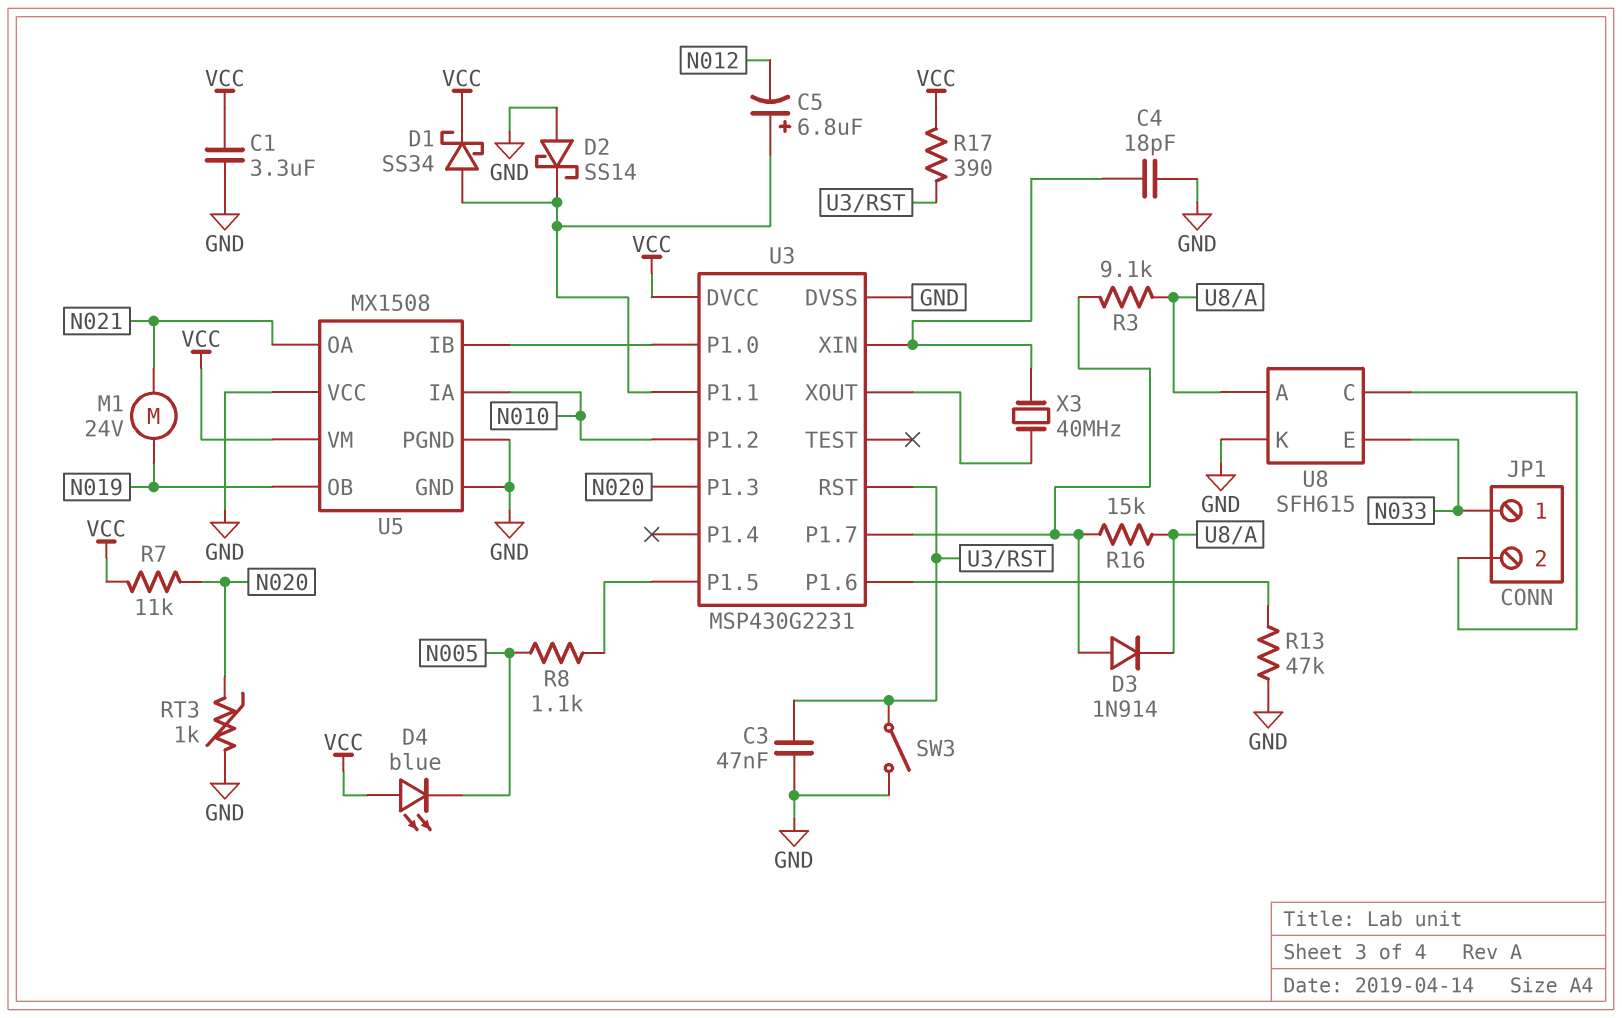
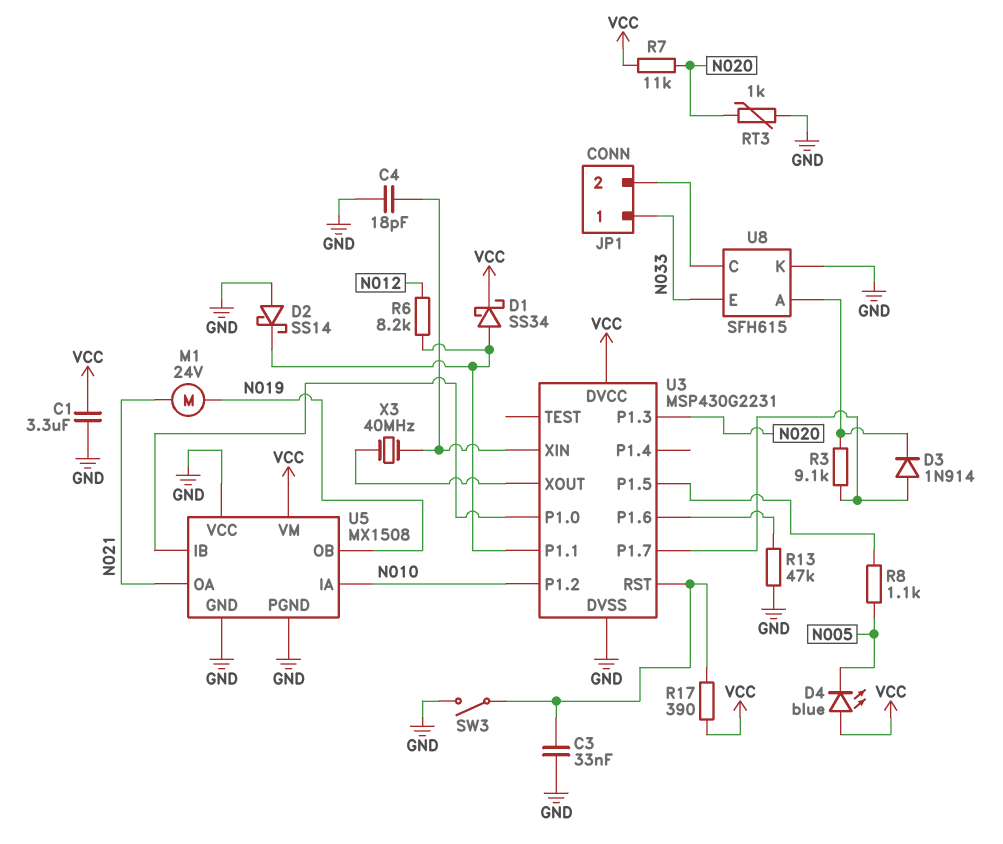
C3: 47nF (GND, U3/RST) -> 33nF (GND, U3/RST)
C5: 6.8uF (plus U3/P1.1, minus N012) -> none
R6: none -> 8.2k (N012, U3/P1.1)
R16: 15k (U3/P1.7, U8/A) -> none

